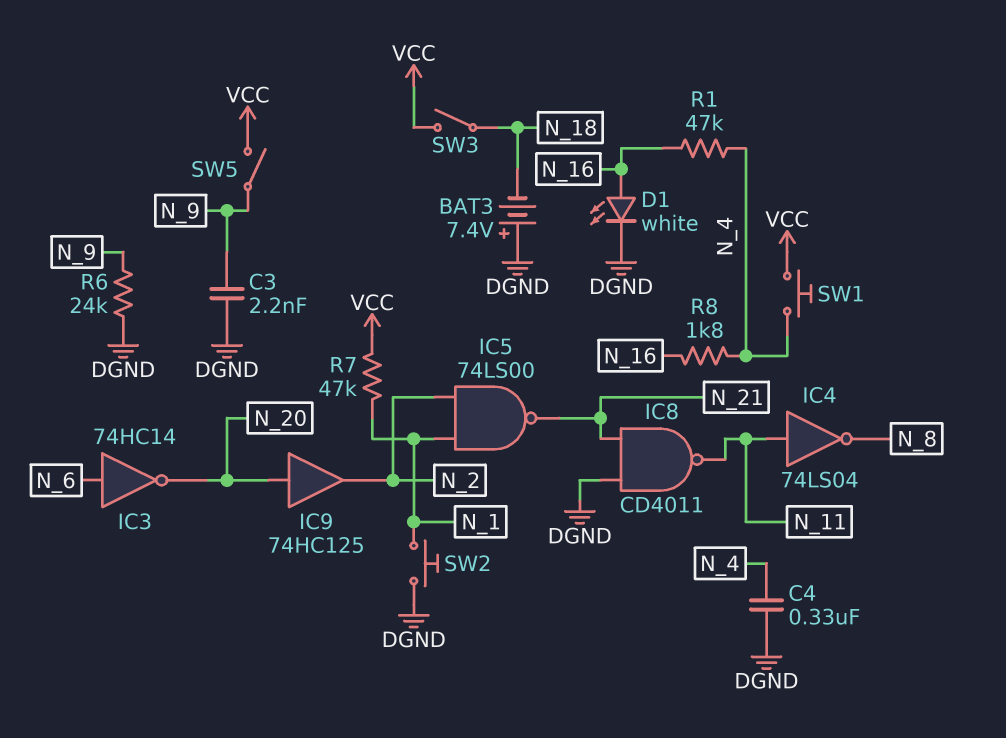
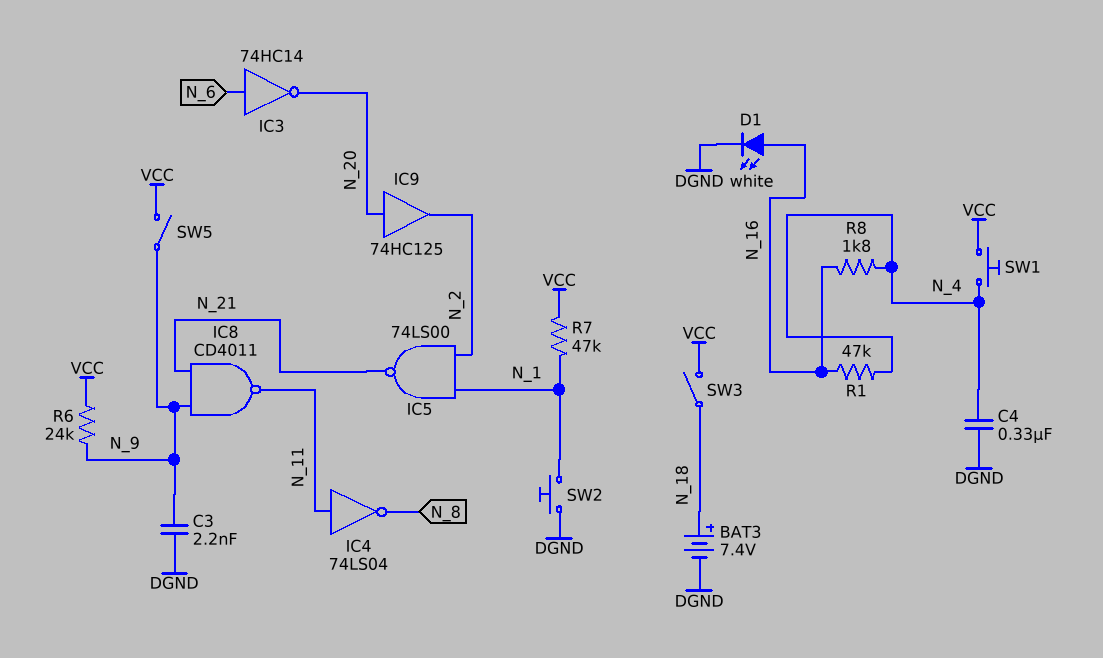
BAT3: 7.4V (plus DGND, minus N_18) -> 7.4V (plus N_18, minus DGND)
IC8: NAND CD4011 (in DGND, in N_21, out N_11) -> NAND CD4011 (in N_9, in N_21, out N_11)
R6: 24k (DGND, N_9) -> 24k (N_9, VCC)

